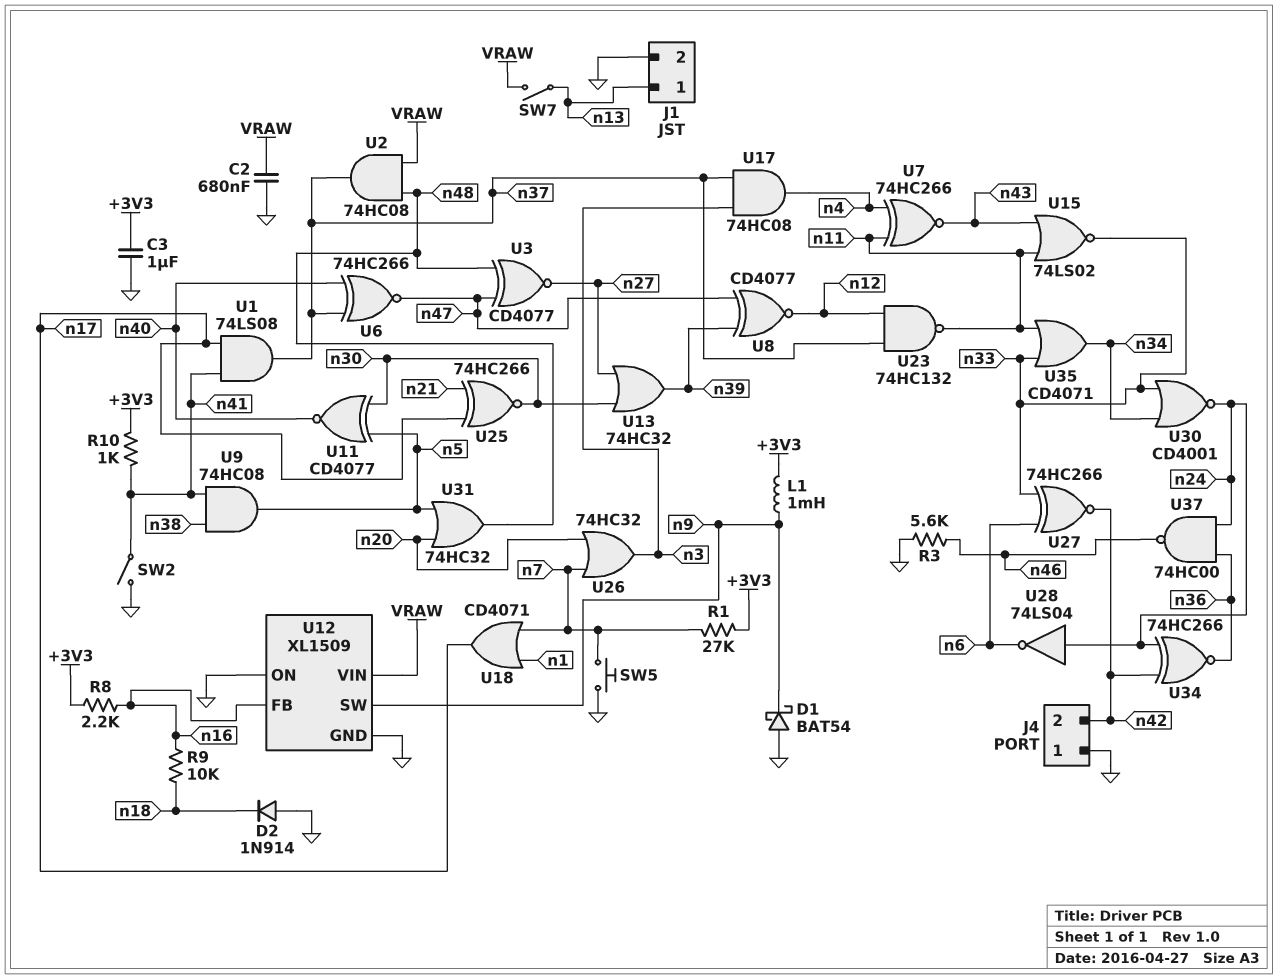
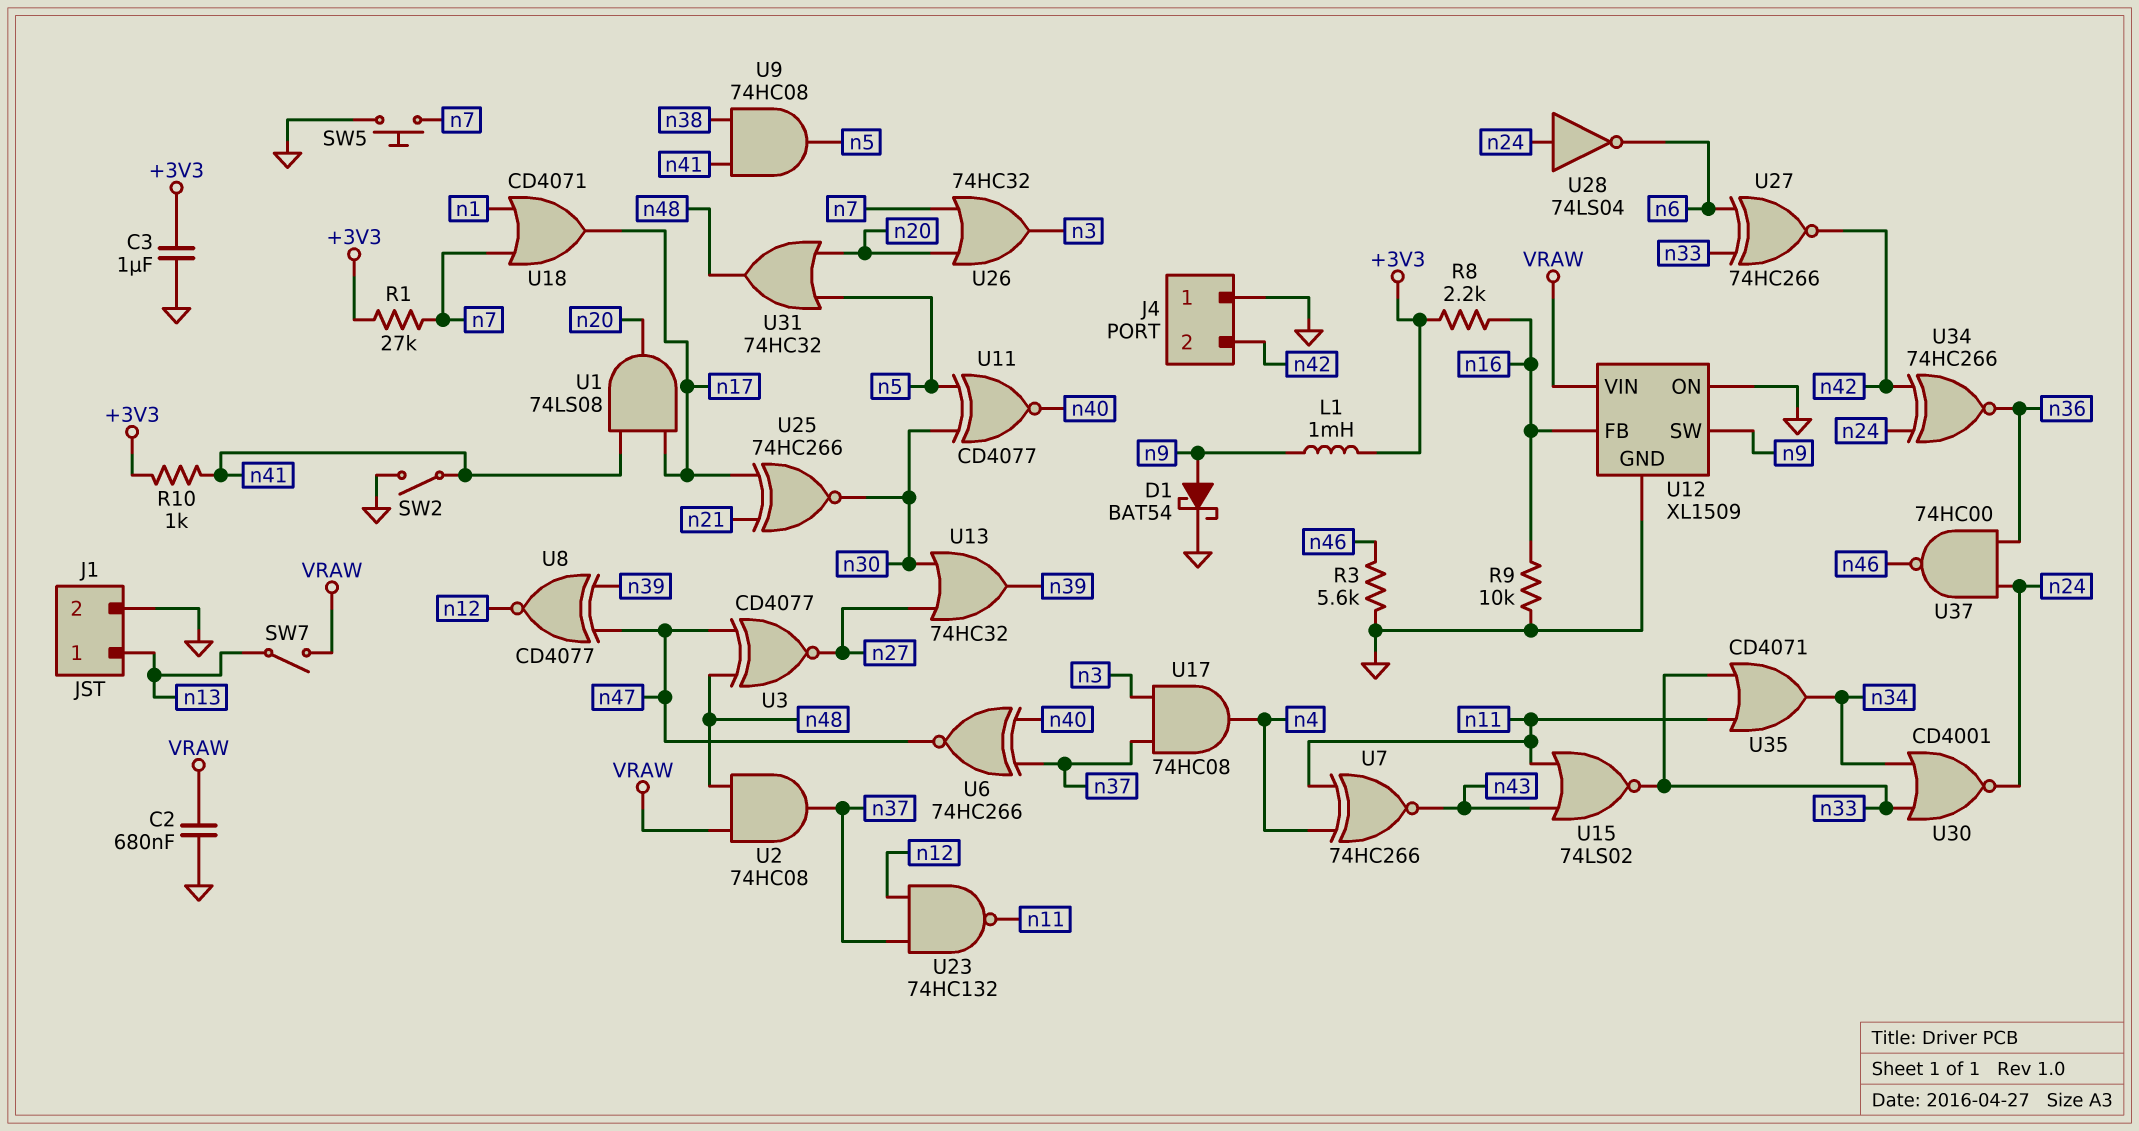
D1: schottky BAT54 (A GND, K n9) -> schottky BAT54 (A n9, K GND)
D2: diode 1N914 (A GND, K n18) -> none
R9: 10k (n16, n18) -> 10k (GND, n16)
U1: AND 74LS08 (in n17, in n41, out n37) -> AND 74LS08 (in n17, in n41, out n20)

